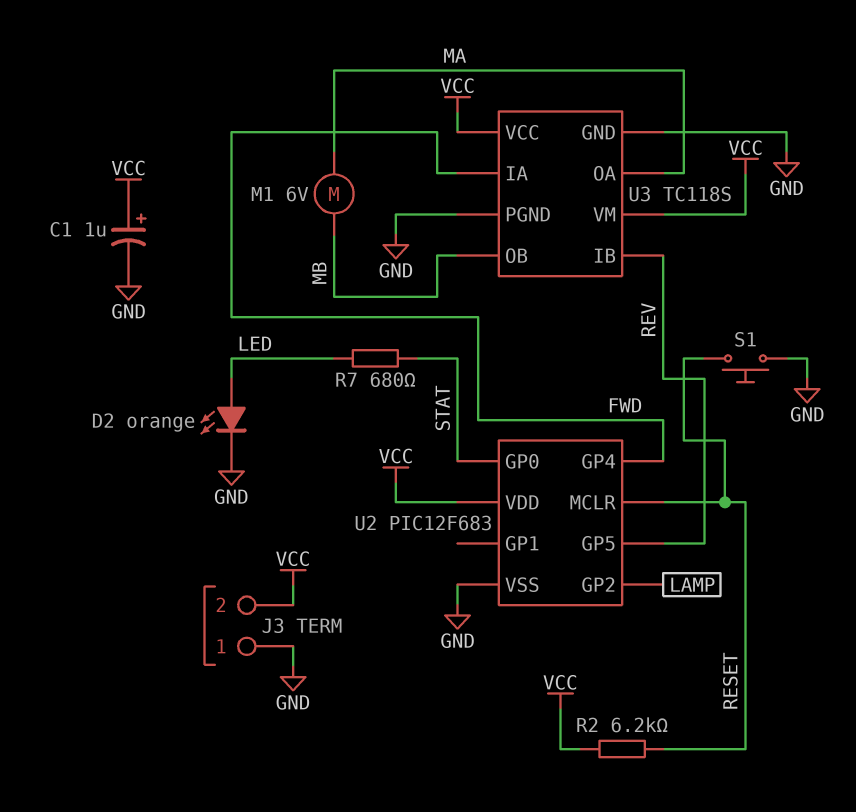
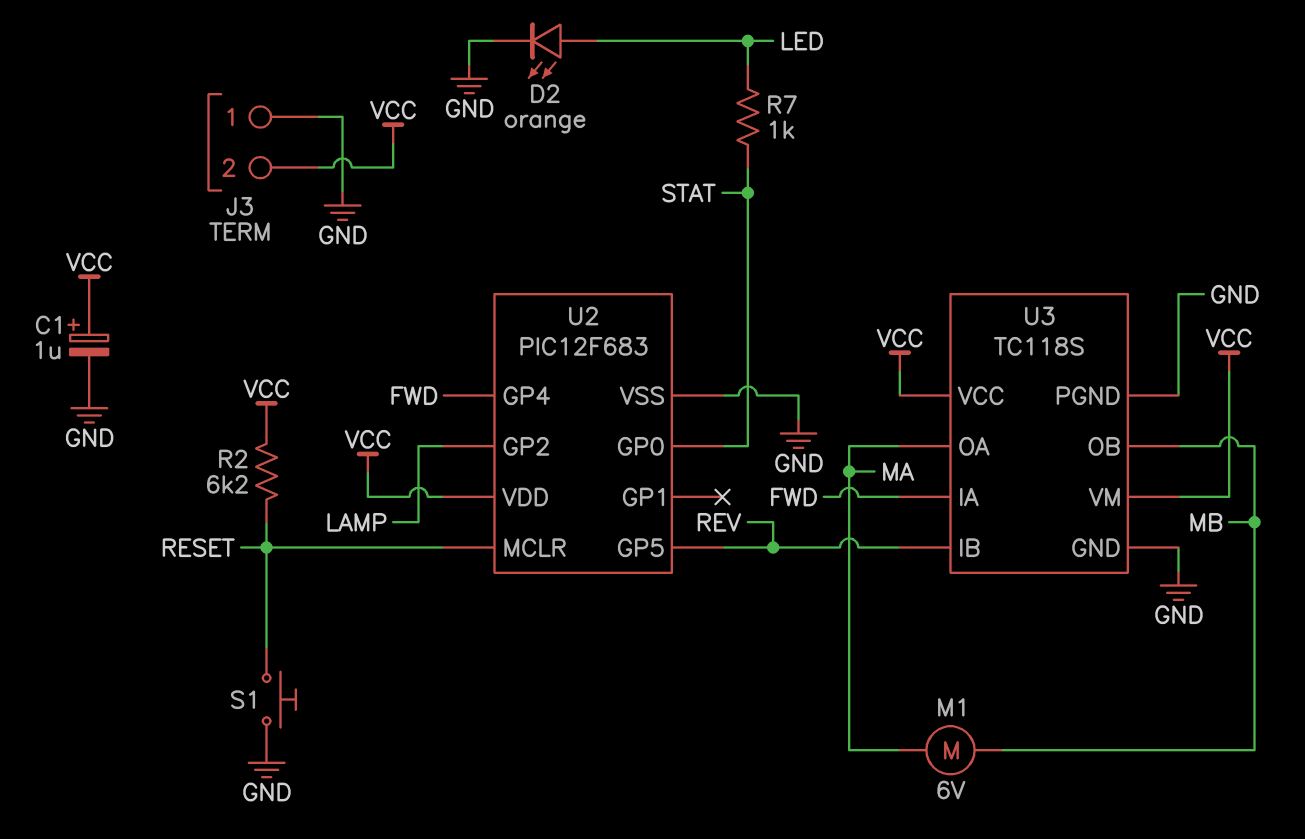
R7: 680 (LED, STAT) -> 1k (LED, STAT)

